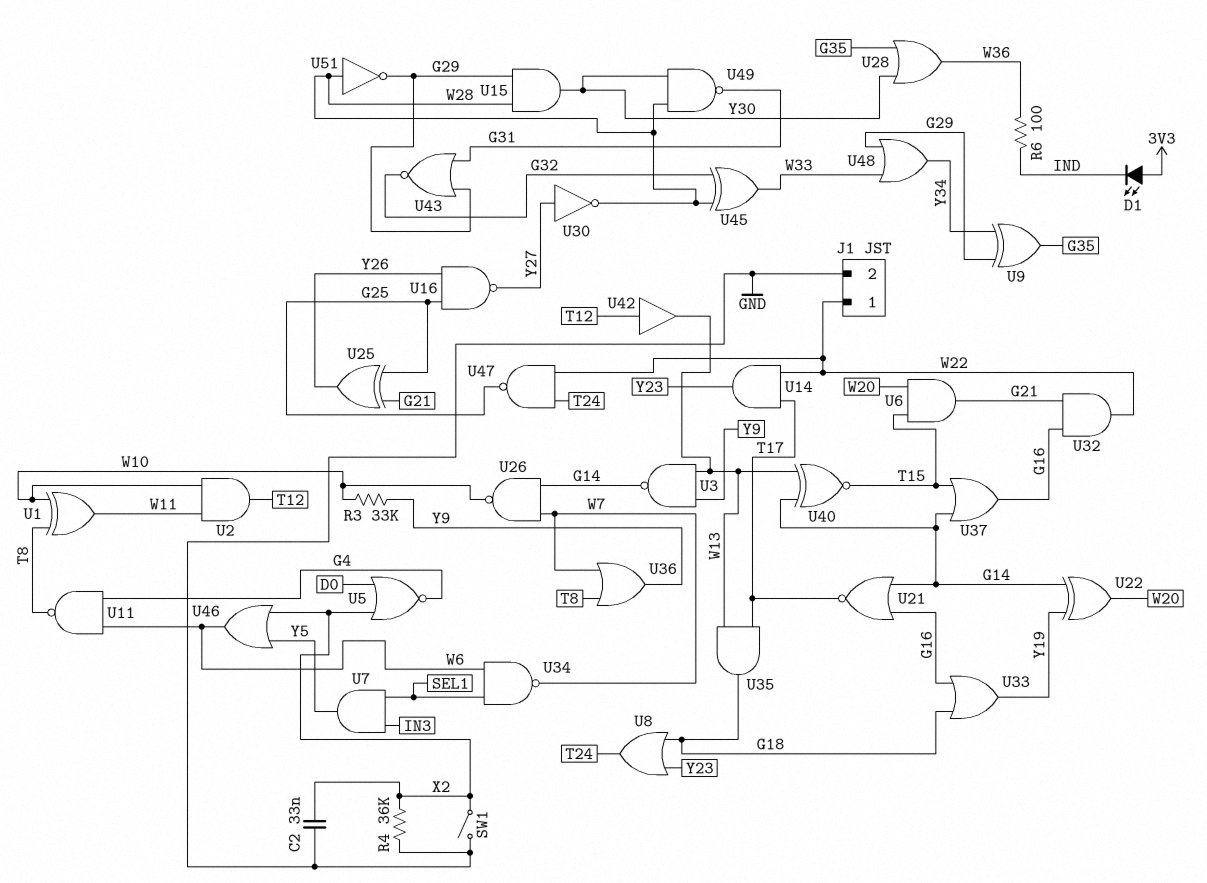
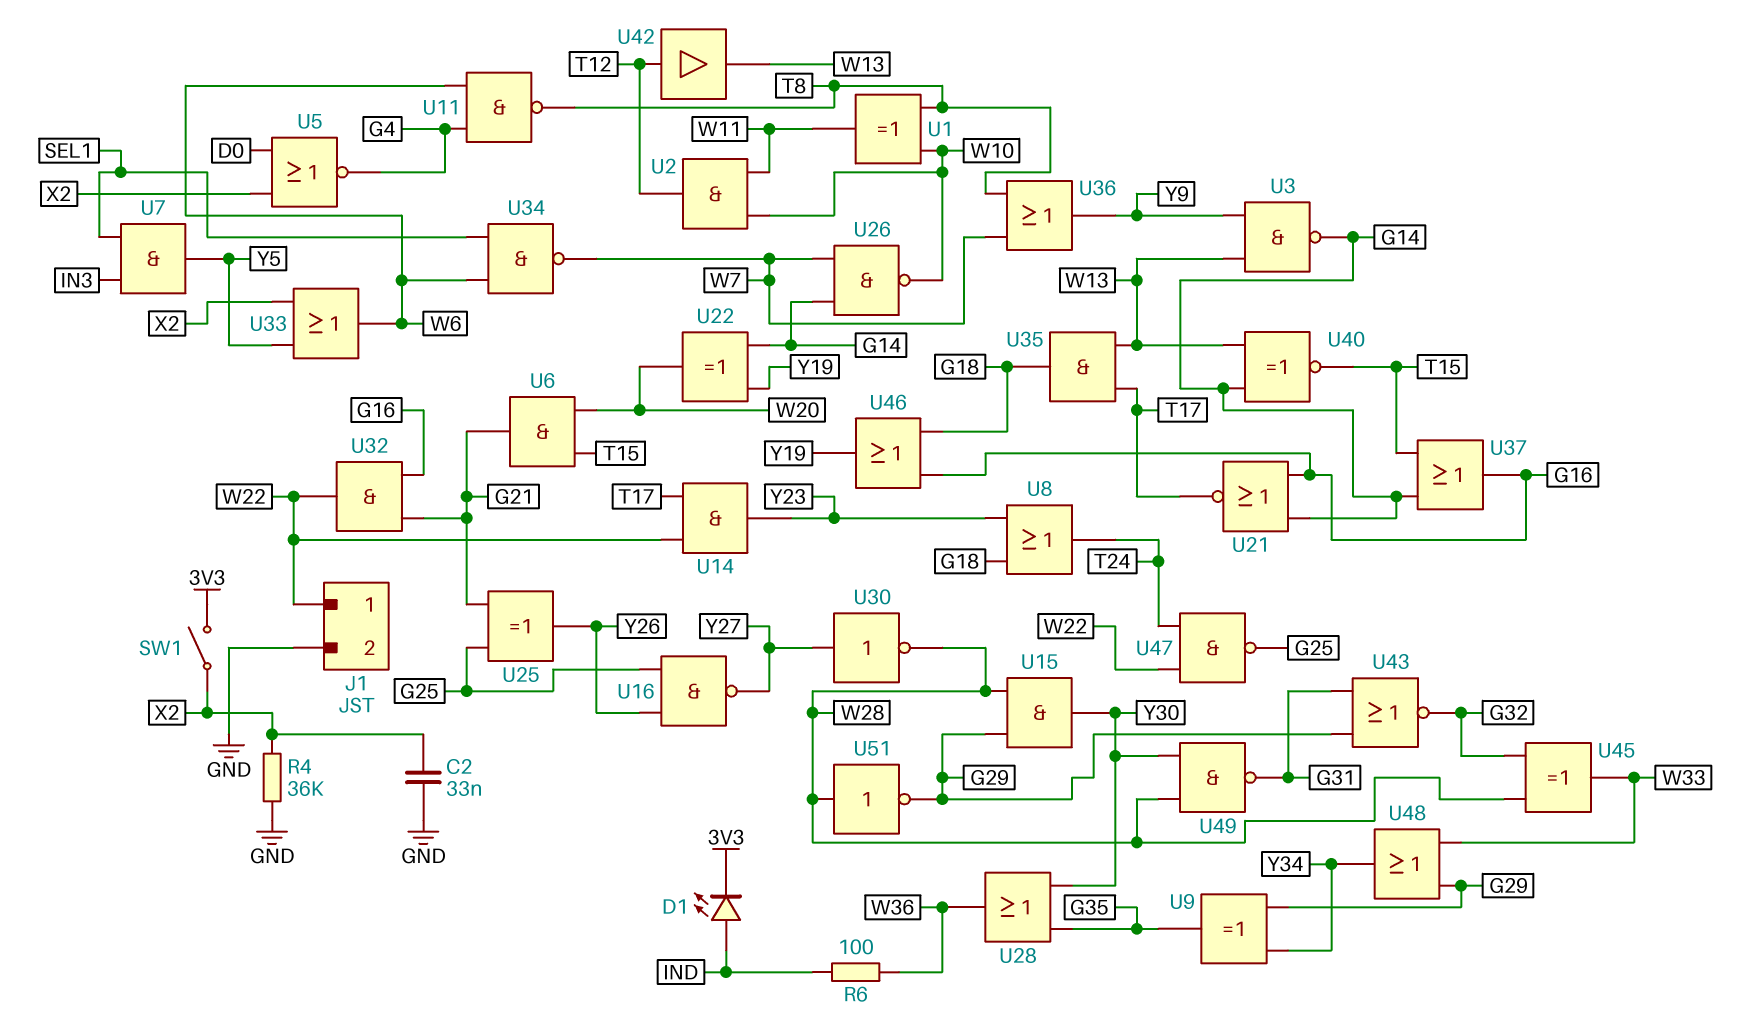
D1: LED (A 3V3, K IND) -> LED (A IND, K 3V3)
R3: 33k (W10, Y9) -> none
SW1: switch (GND, X2) -> switch (3V3, X2)
U33: OR (in G16, in G18, out Y19) -> OR (in X2, in Y5, out W6)
U46: OR (in X2, in Y5, out W6) -> OR (in G16, in G18, out Y19)

